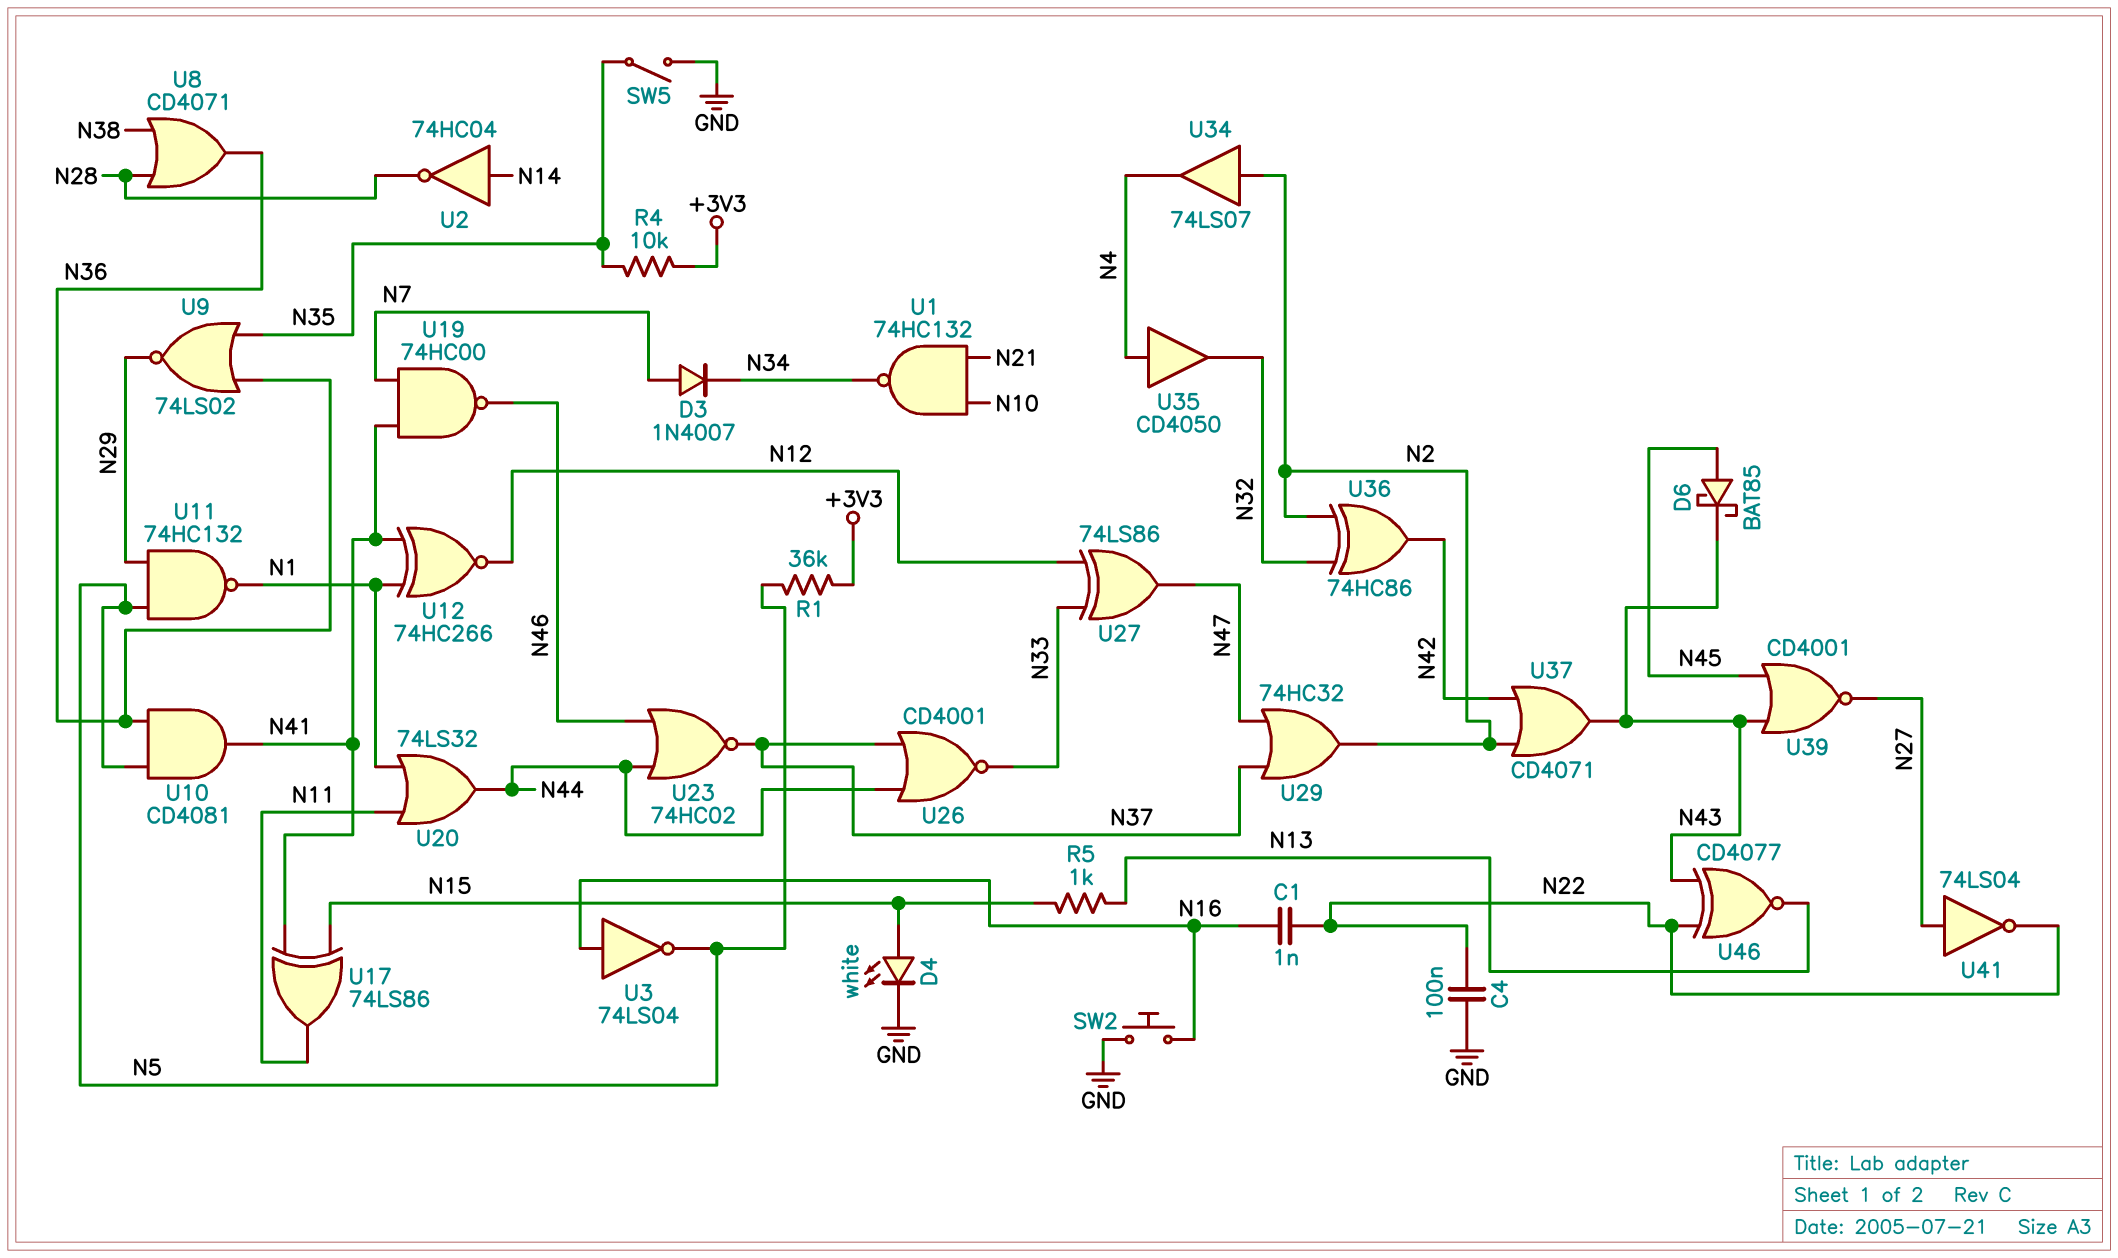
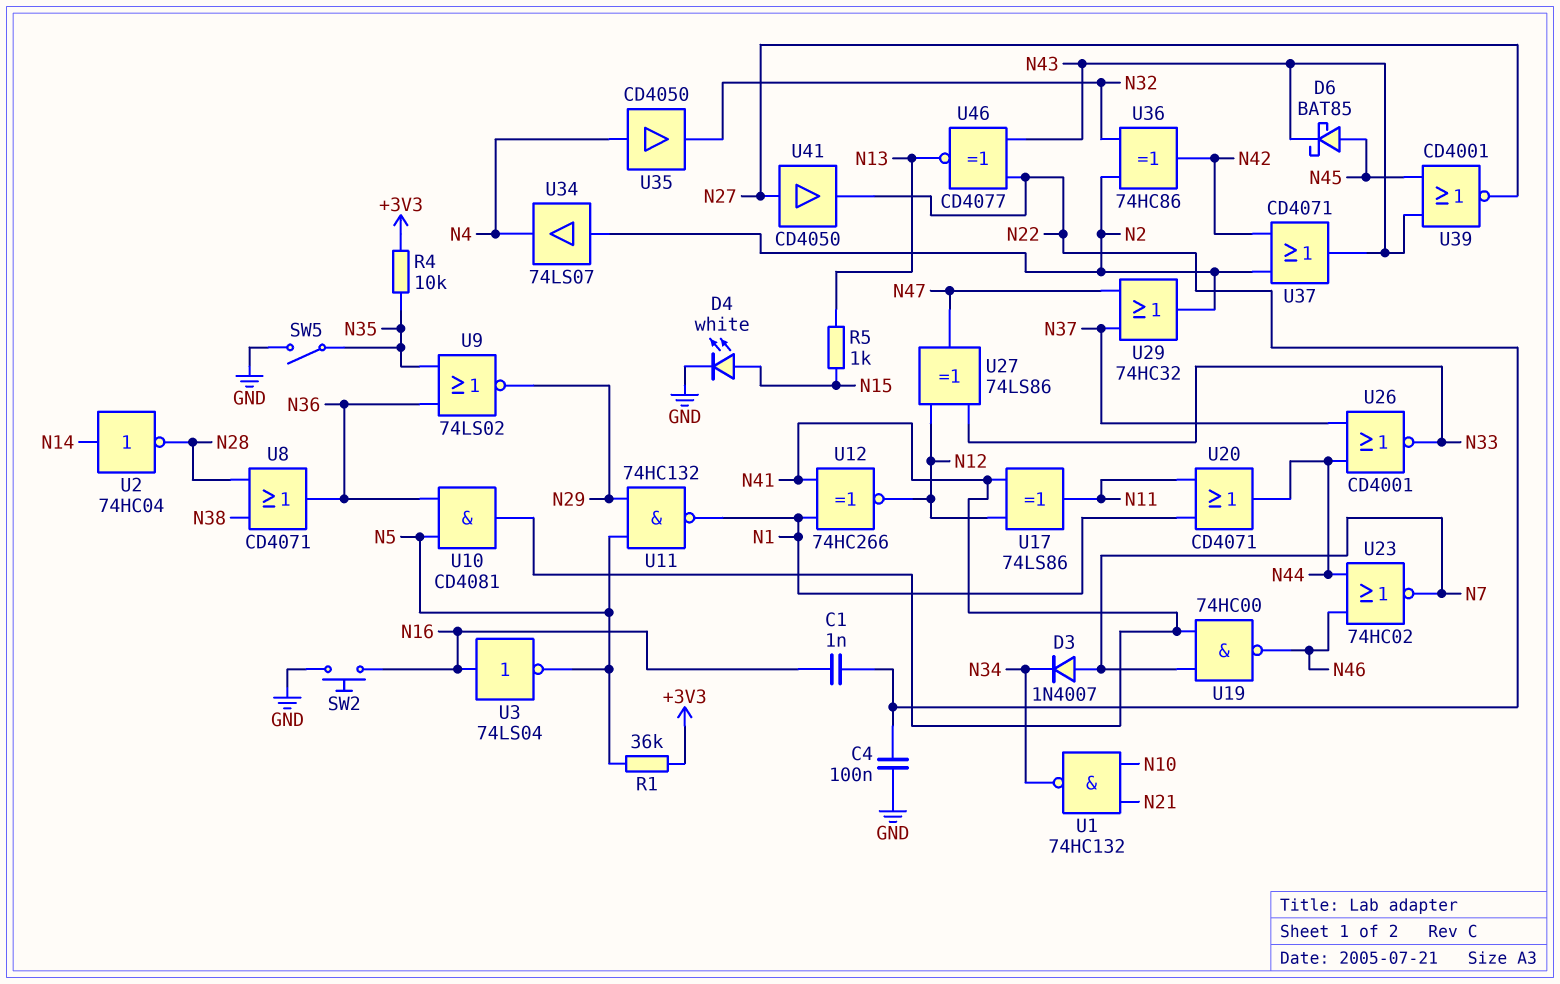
U17: XOR 74LS86 (in N15, in N41, out N11) -> XOR 74LS86 (in N12, in N41, out N11)
U20: OR 74LS32 (in N1, in N11, out N44) -> OR CD4071 (in N1, in N11, out N44)
U23: NOR 74HC02 (in N44, in N46, out N37) -> NOR 74HC02 (in N44, in N46, out N7)
U41: NOT 74LS04 (in N27, out N22) -> buffer CD4050 (in N27, out N22)

